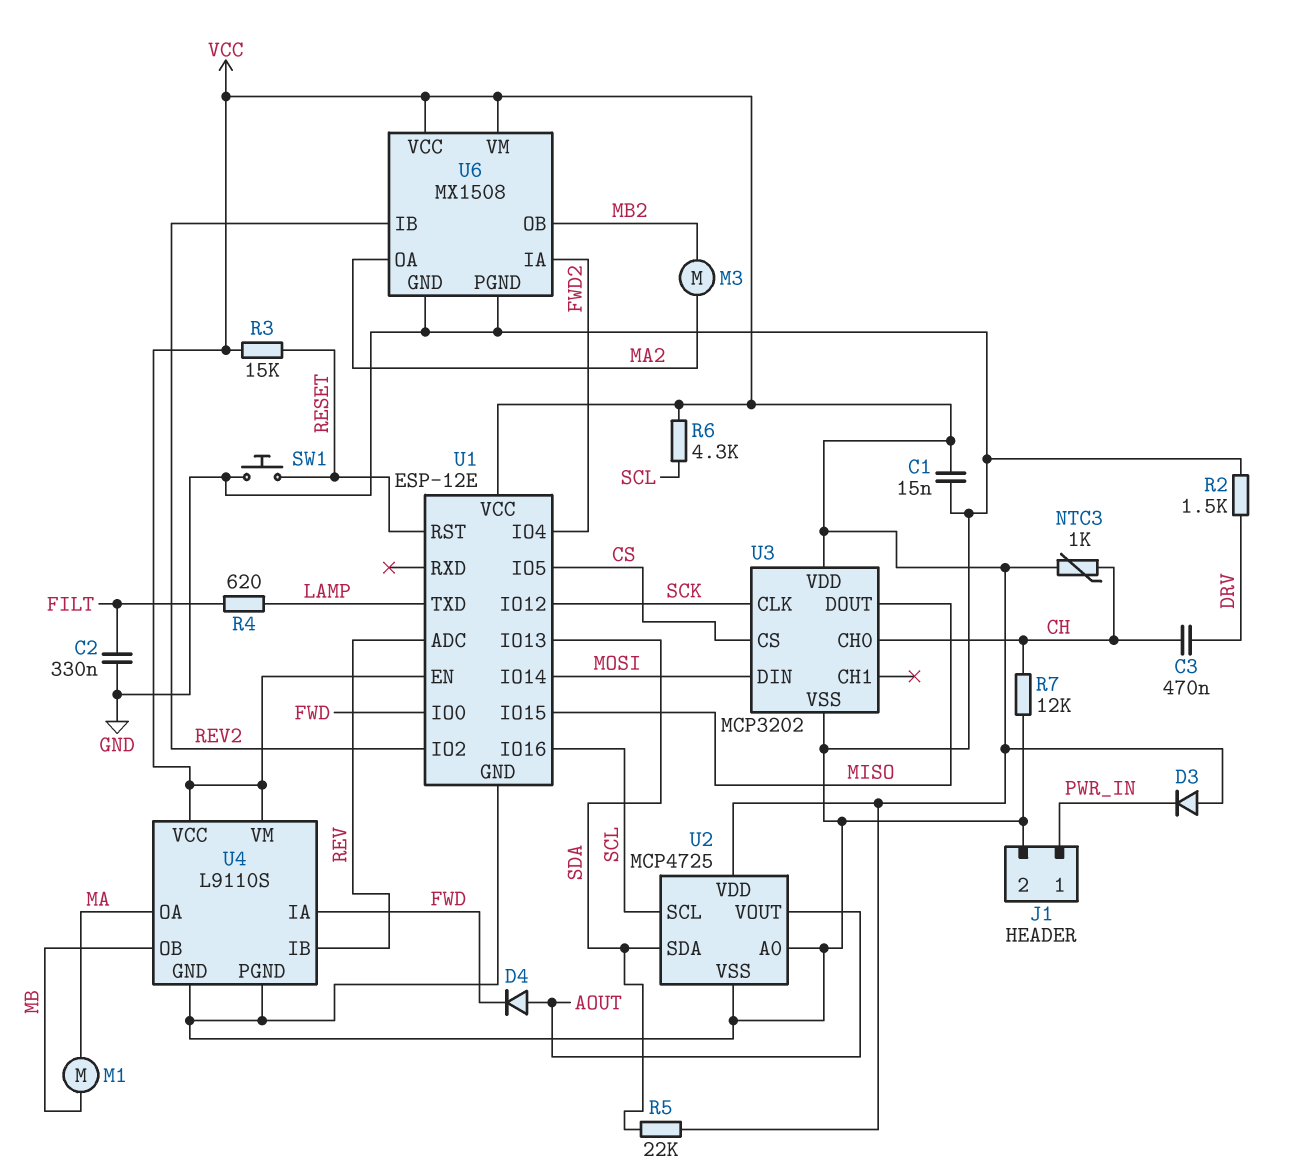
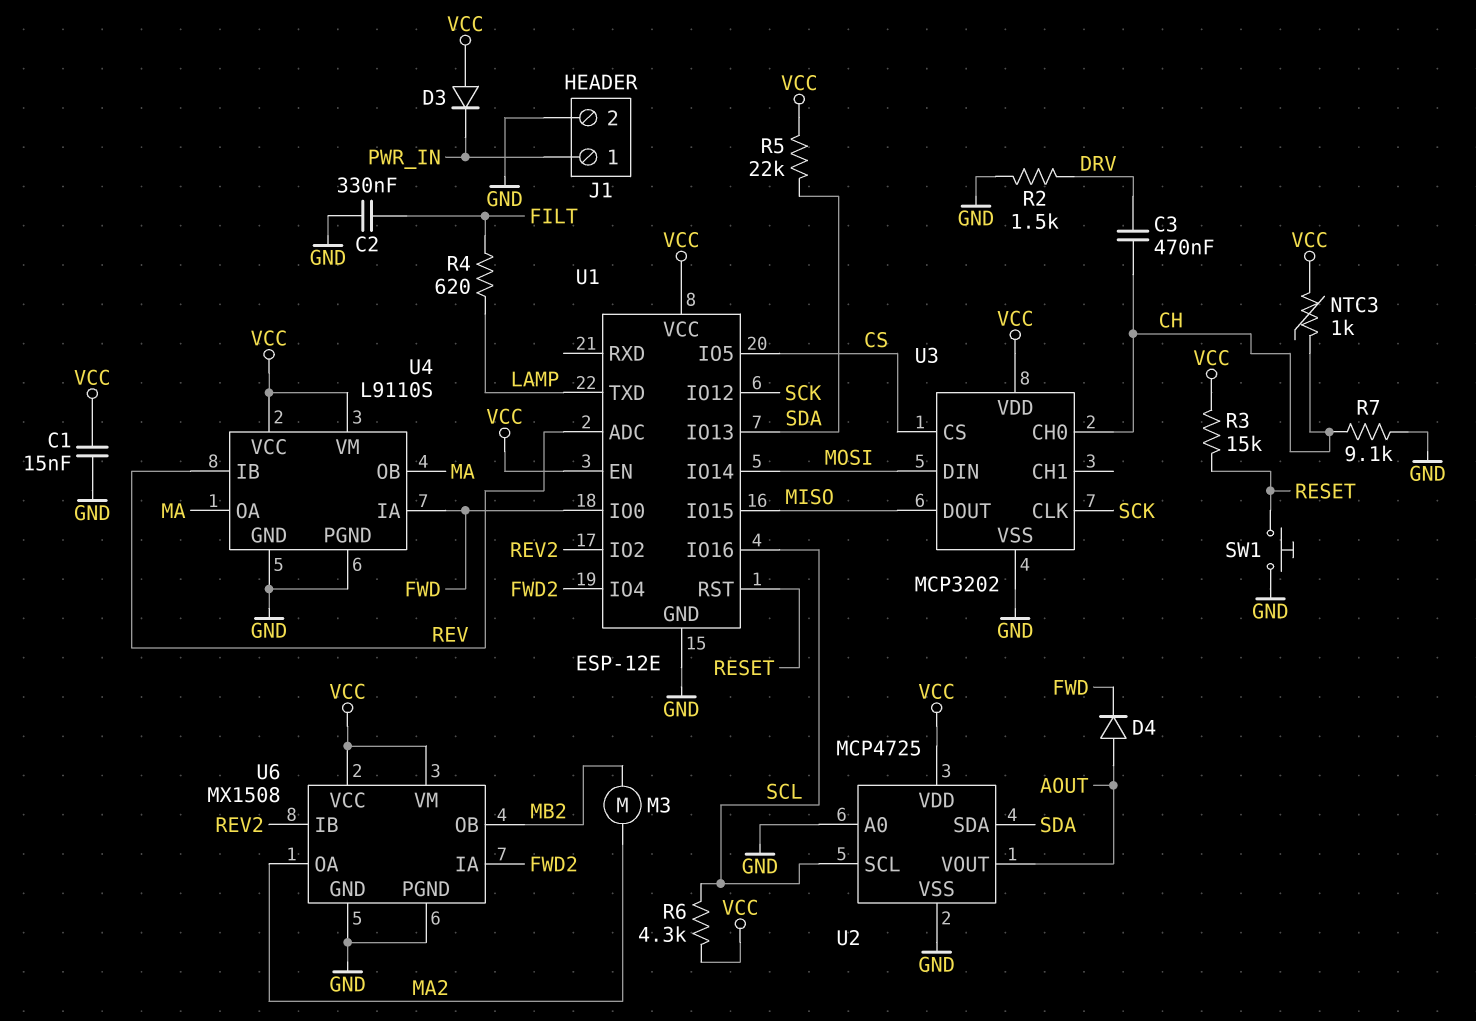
M1: motor (MA, MB) -> none
R7: 12k (CH, GND) -> 9.1k (CH, GND)
U4 pin OB: MB -> MA

